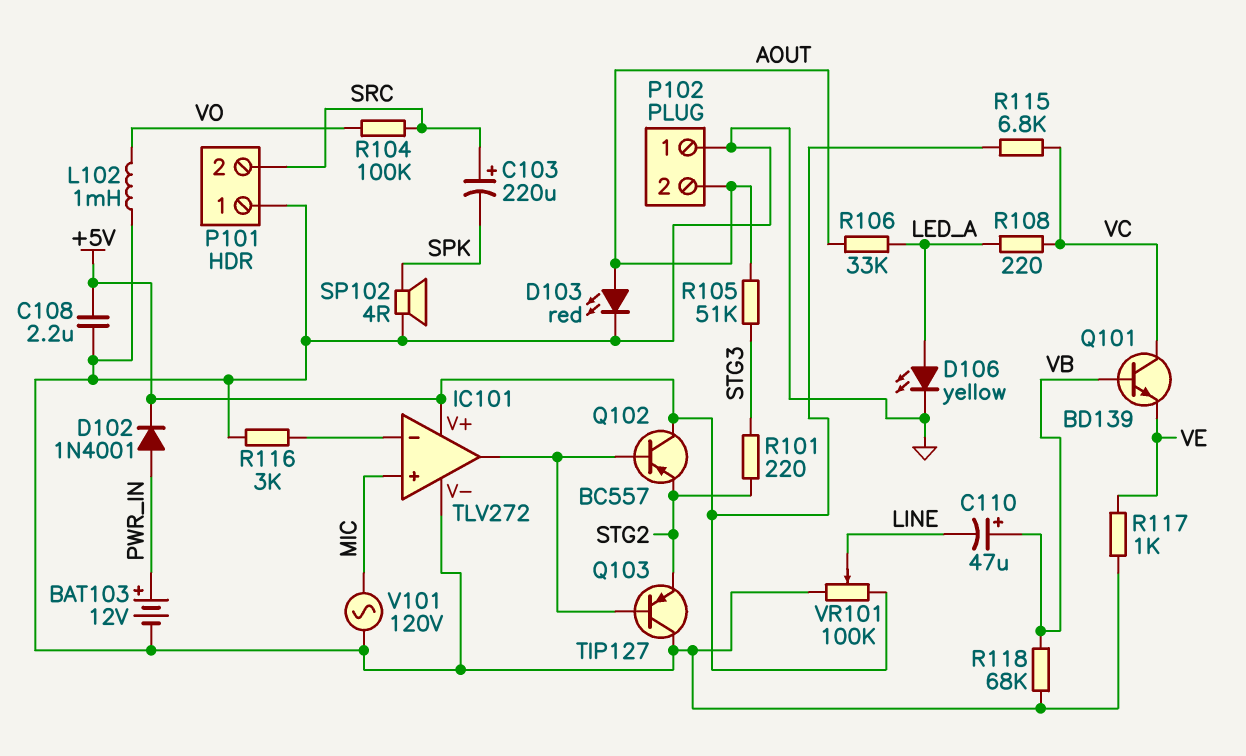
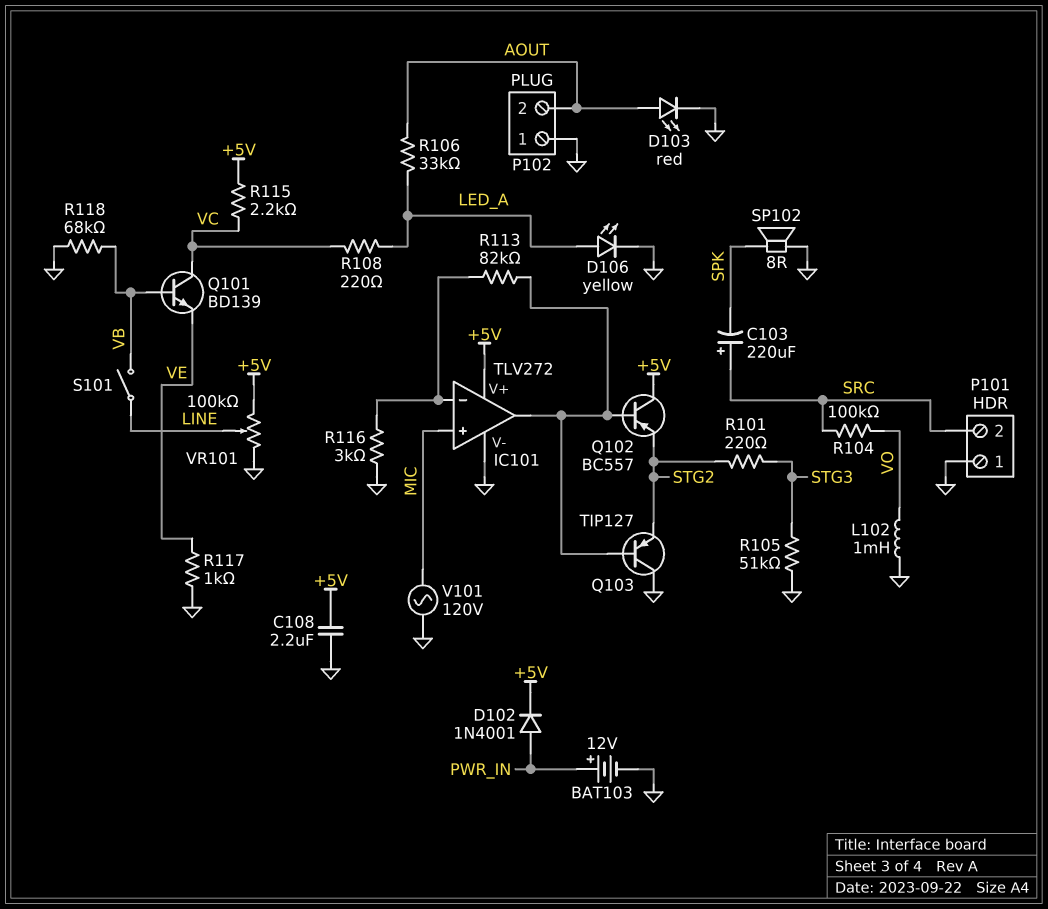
C110: 47uF (plus VB, minus LINE) -> none
R105: 51k (AOUT, STG3) -> 51k (GND, STG3)
R113: none -> 82k (IC101/in-, IC101/out)
R115: 6.8k (+5V, VC) -> 2.2k (+5V, VC)
S101: none -> switch (LINE, VB)
SP102: speaker 4R (GND, SPK) -> speaker 8R (GND, SPK)

